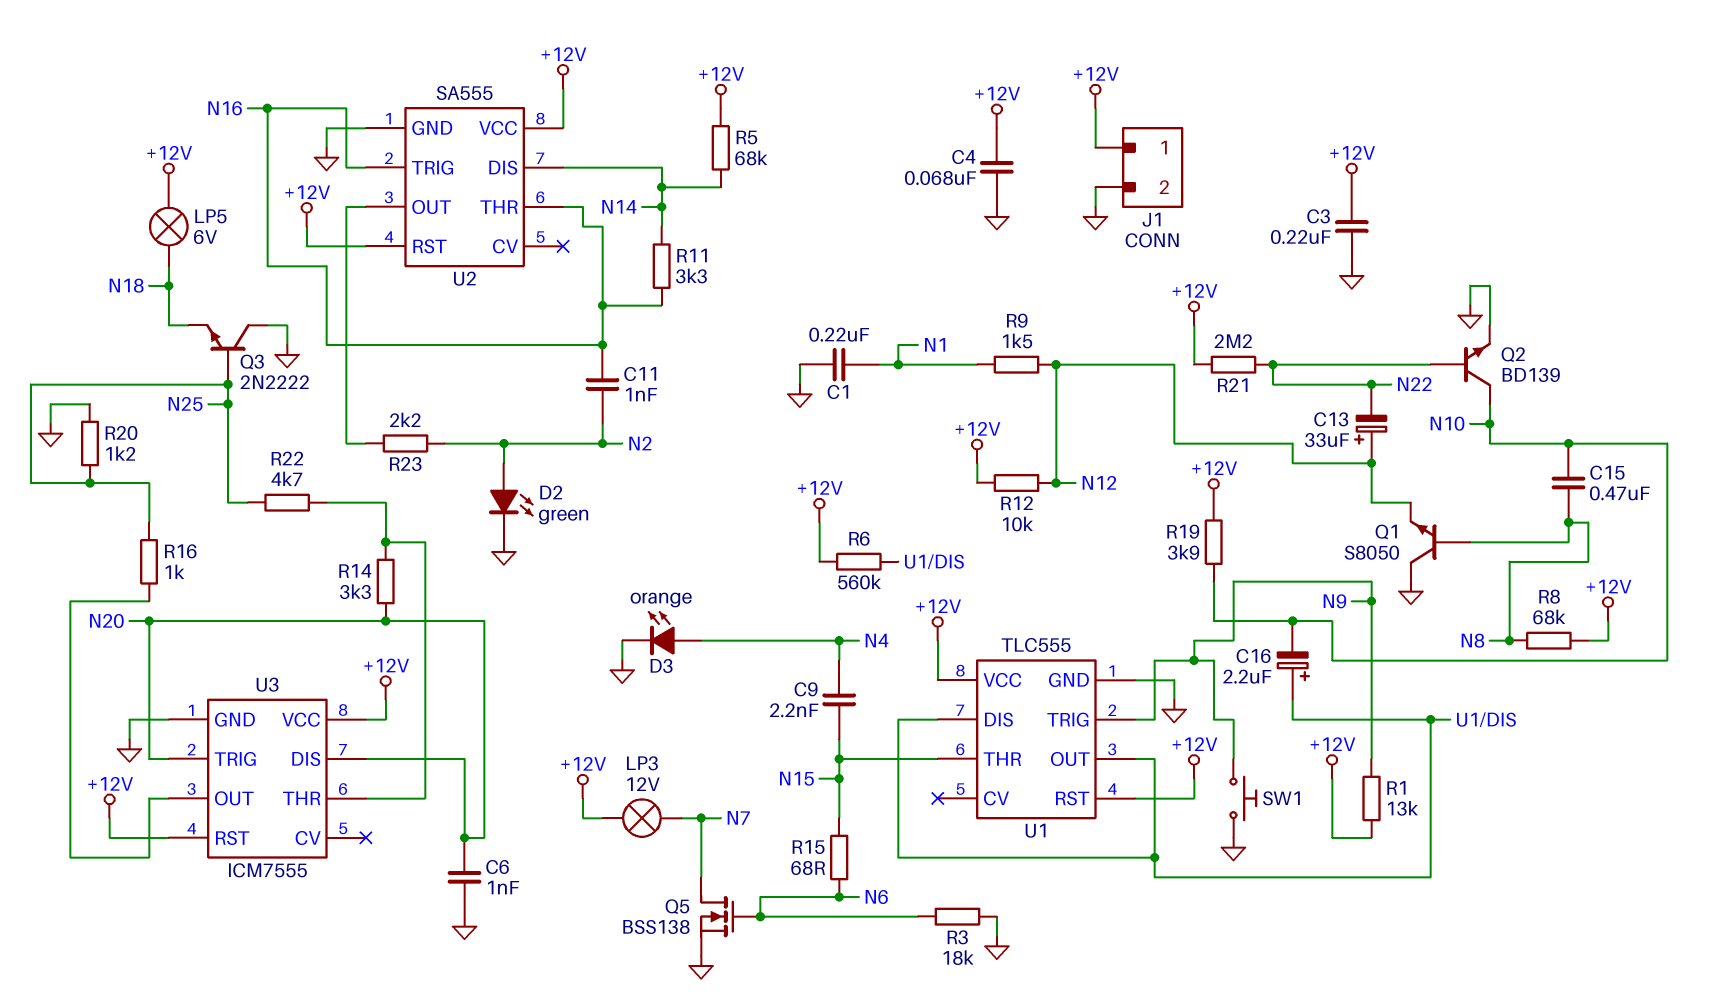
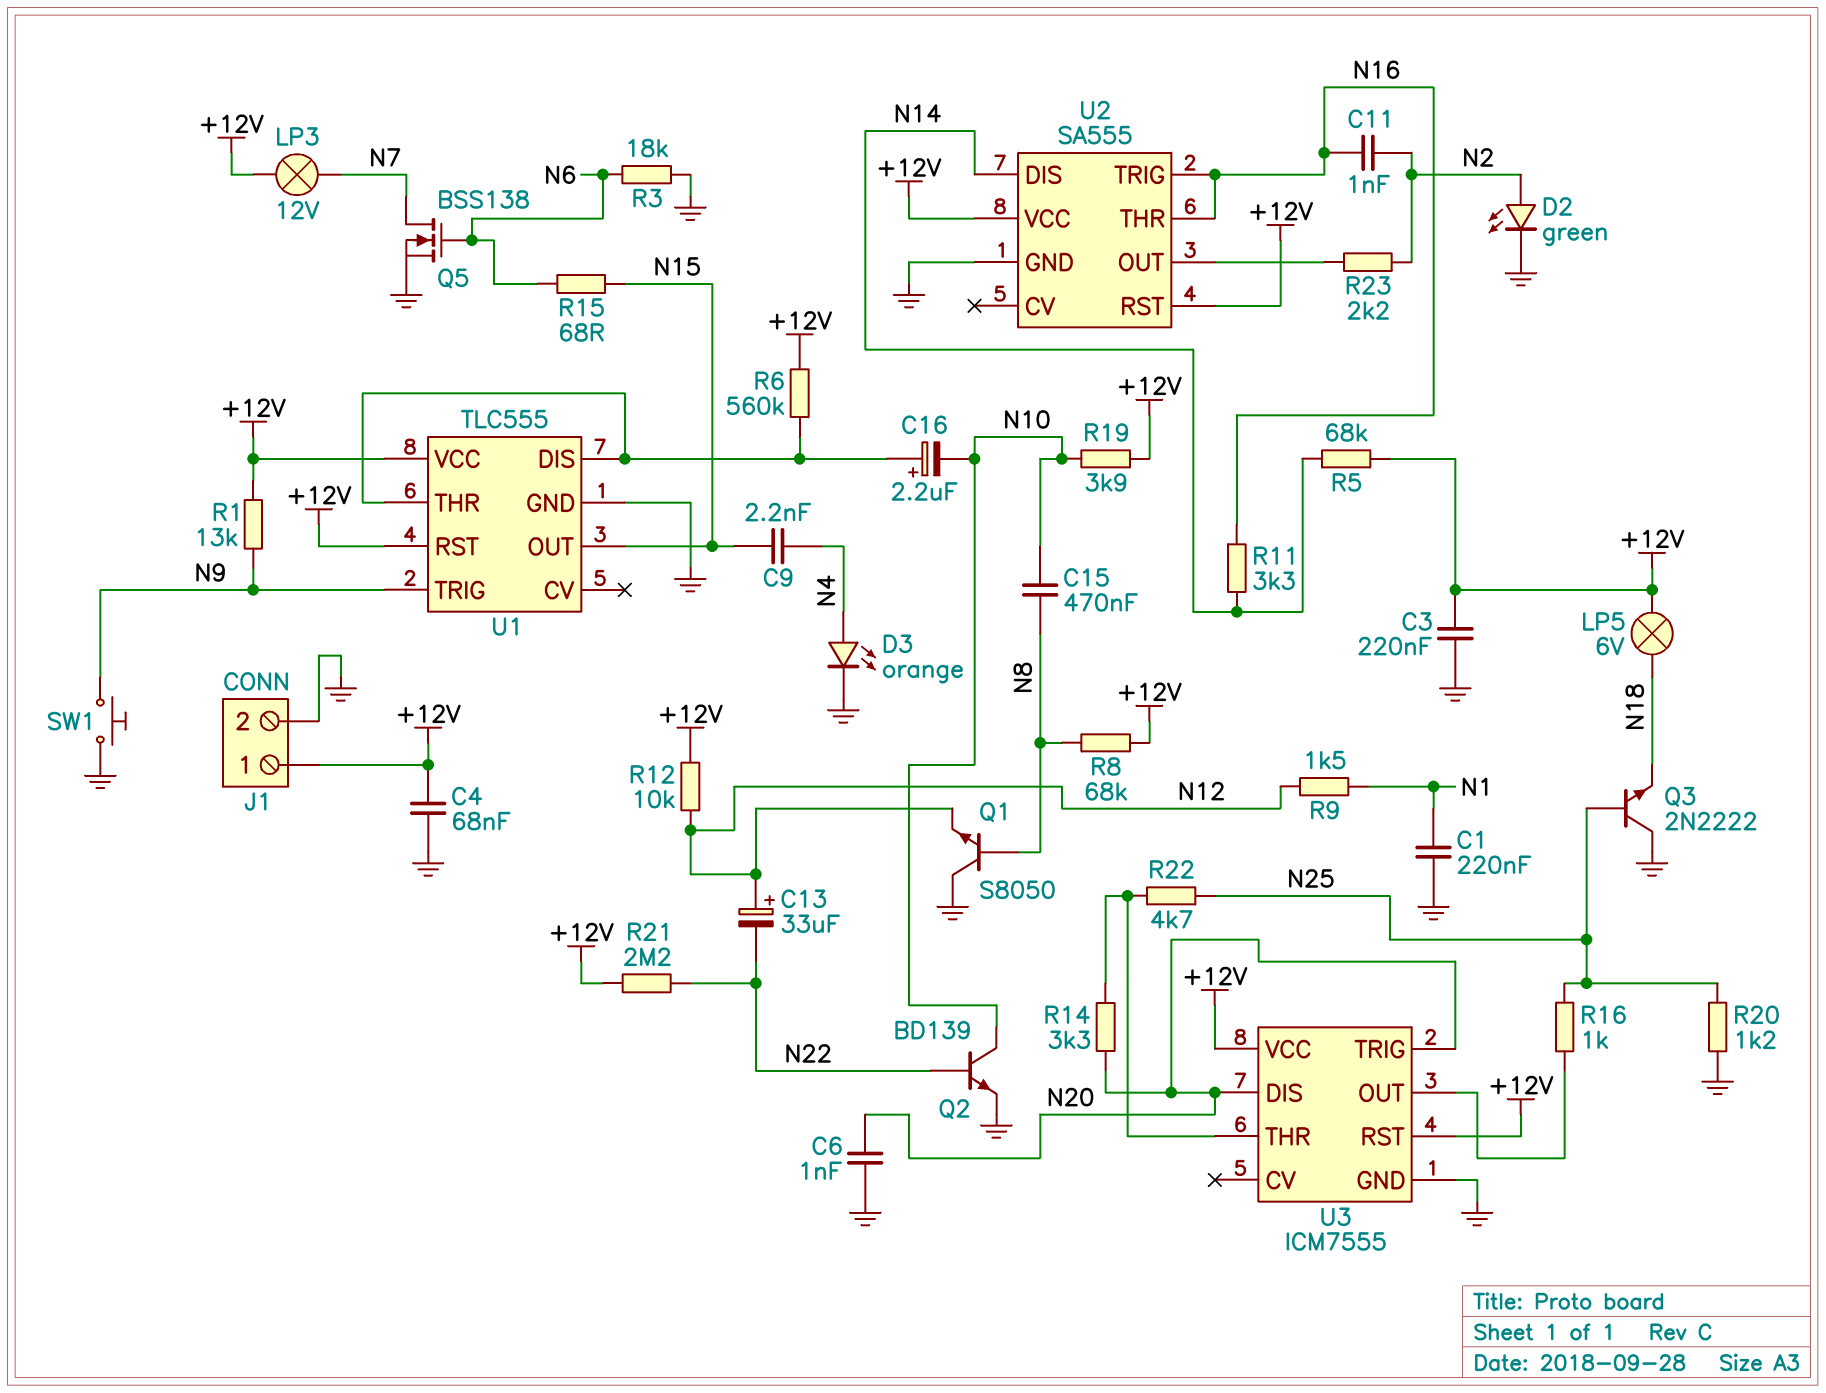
U1 pin OUT: U1/DIS -> N15
U1 pin THR: N15 -> U1/DIS

